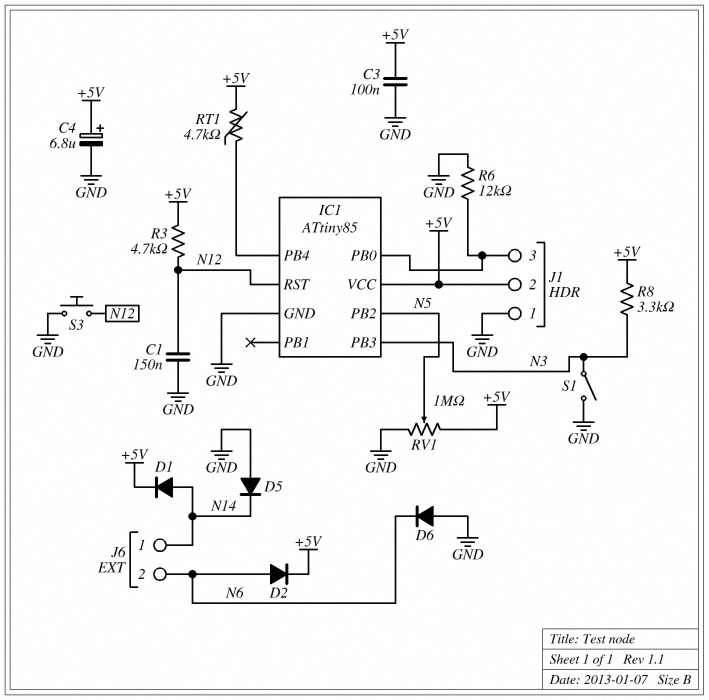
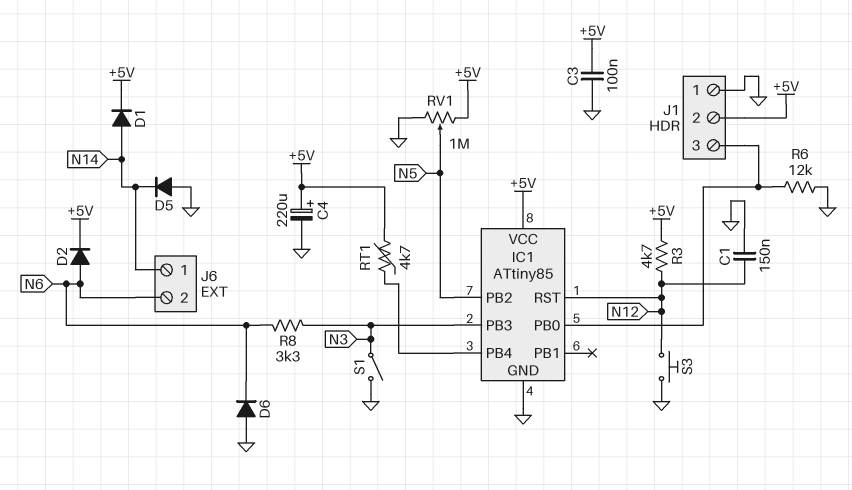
C4: 6.8uF (plus +5V, minus GND) -> 220uF (plus +5V, minus GND)
R8: 3.3k (+5V, N3) -> 3.3k (N3, N6)

